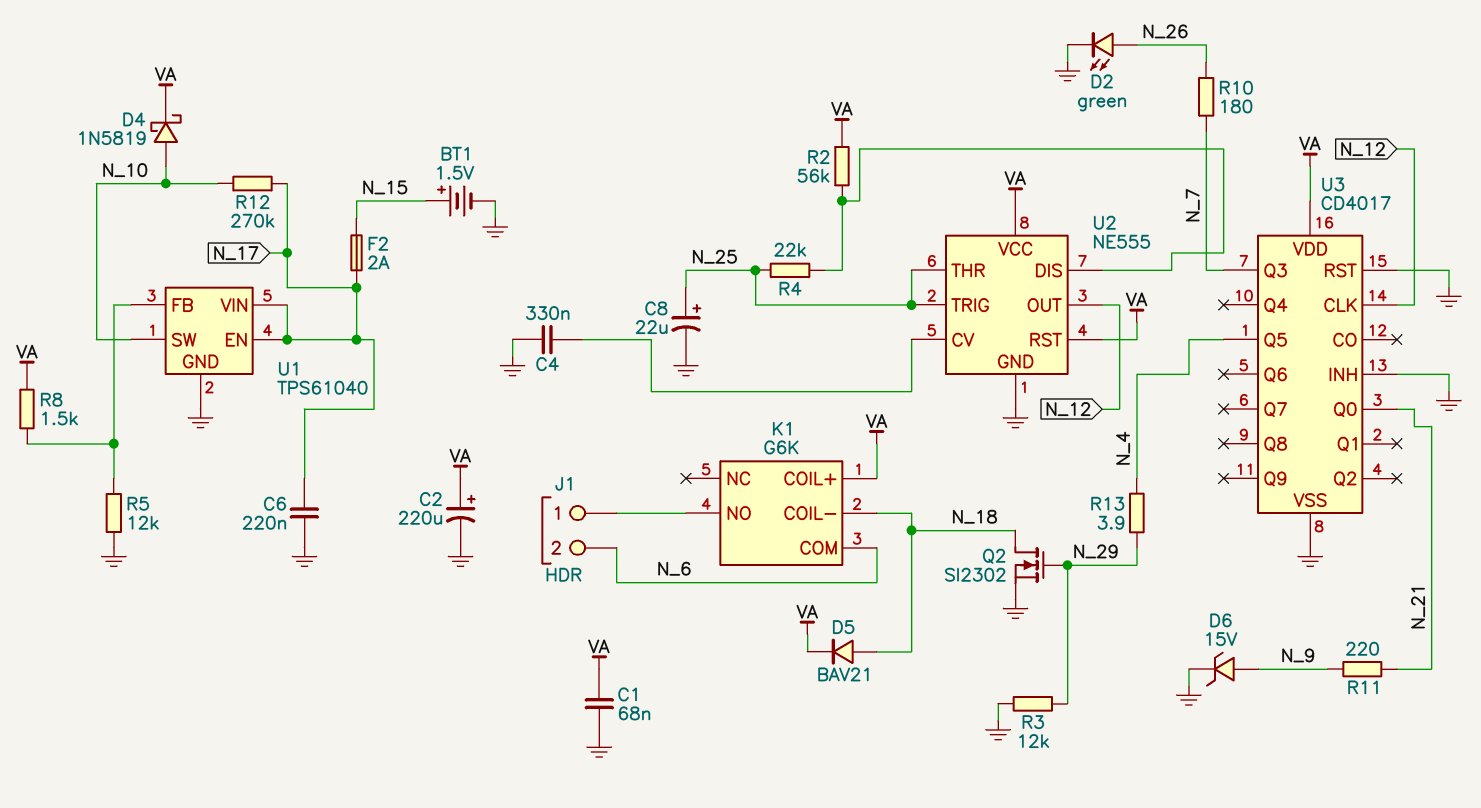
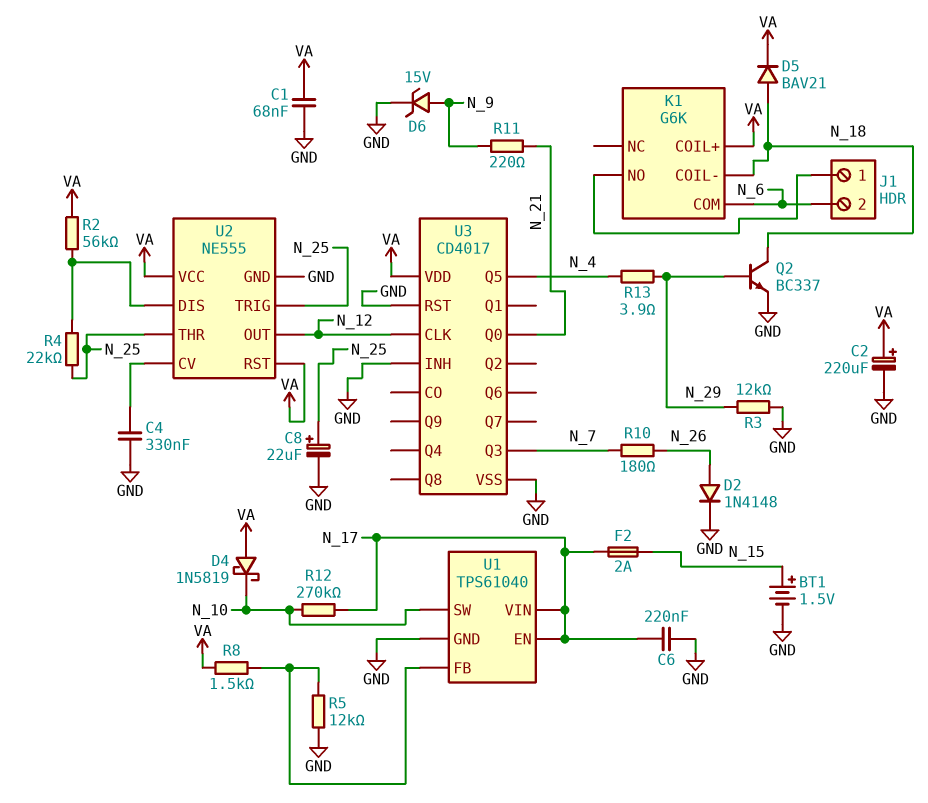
D2: LED green (A N_26, K GND) -> diode 1N4148 (A N_26, K GND)
D4: schottky 1N5819 (A N_10, K VA) -> schottky 1N5819 (A VA, K N_10)
Q2: NMOS SI2302 (G N_29, D N_18, S GND) -> NPN BC337 (B N_29, C N_18, E GND)

